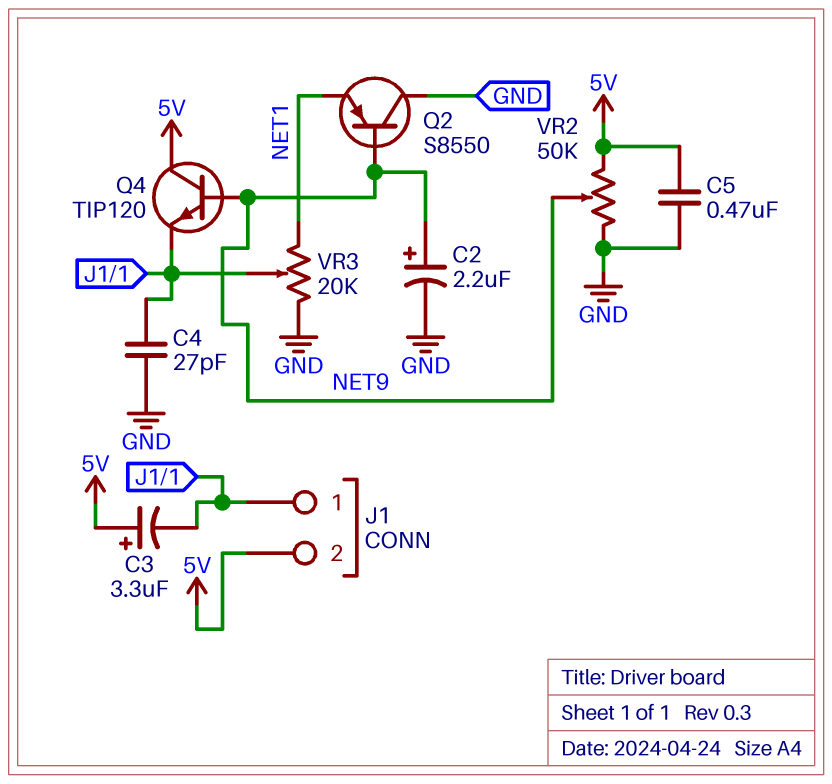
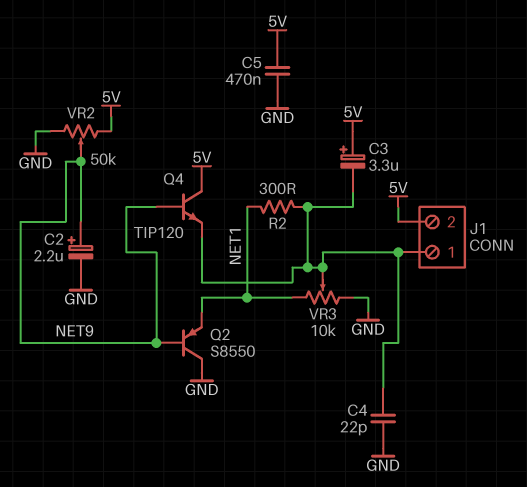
C4: 27pF (GND, J1/1) -> 22pF (GND, J1/1)
R2: none -> 300 (J1/1, NET1)
VR3: 20k (GND, NET1, wiper J1/1) -> 10k (GND, NET1, wiper J1/1)

